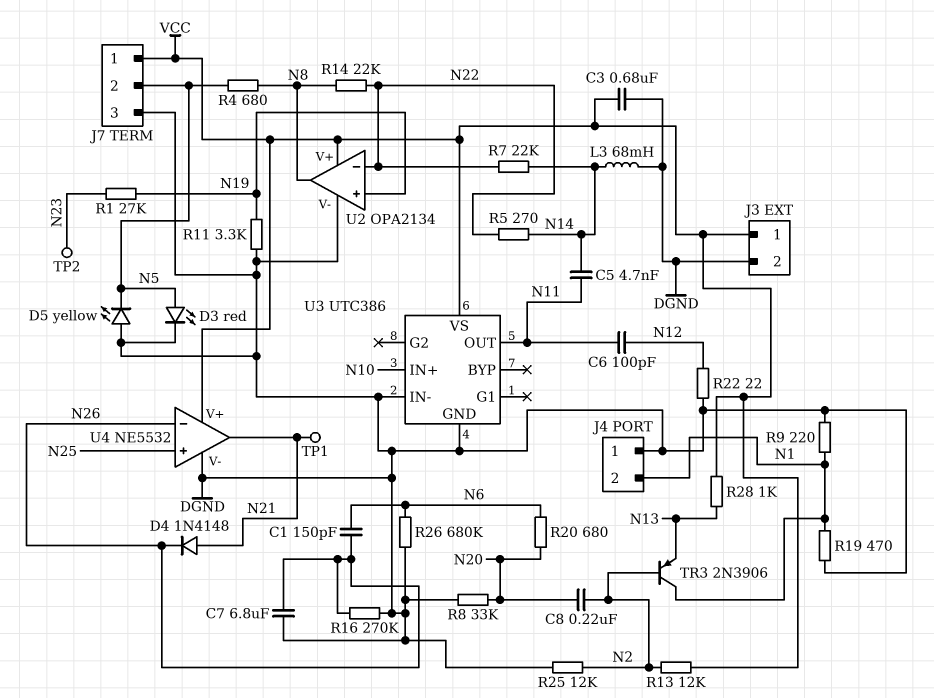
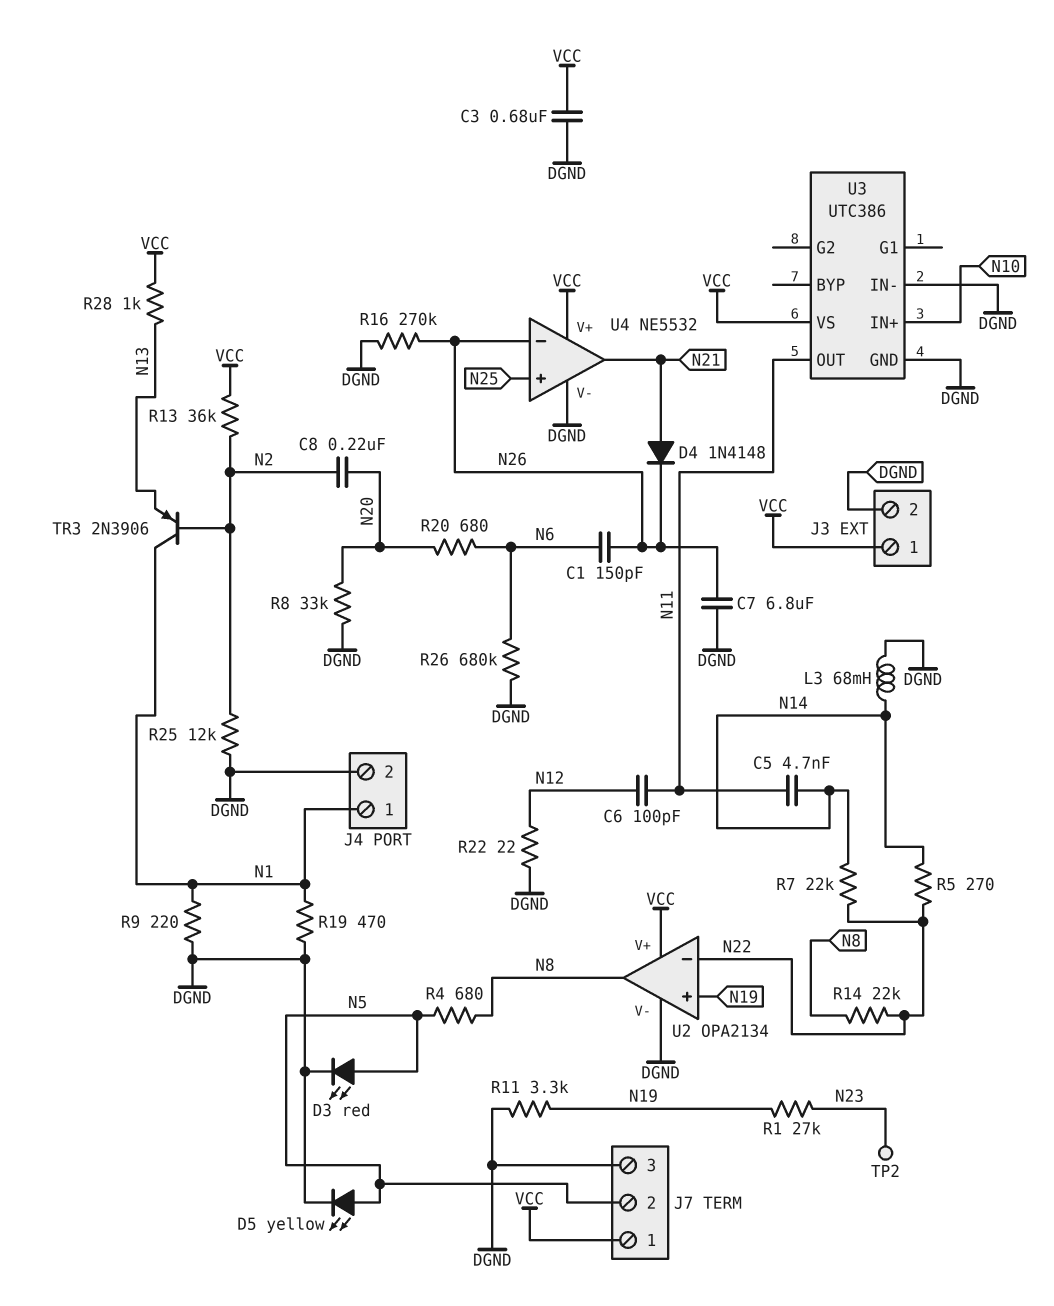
D5: LED yellow (A DGND, K N5) -> LED yellow (A N5, K DGND)
J4 pin 1: DGND -> N1
J4 pin 2: N1 -> DGND
R13: 12k (N2, VCC) -> 36k (N2, VCC)
TP1: test point (N21) -> none

